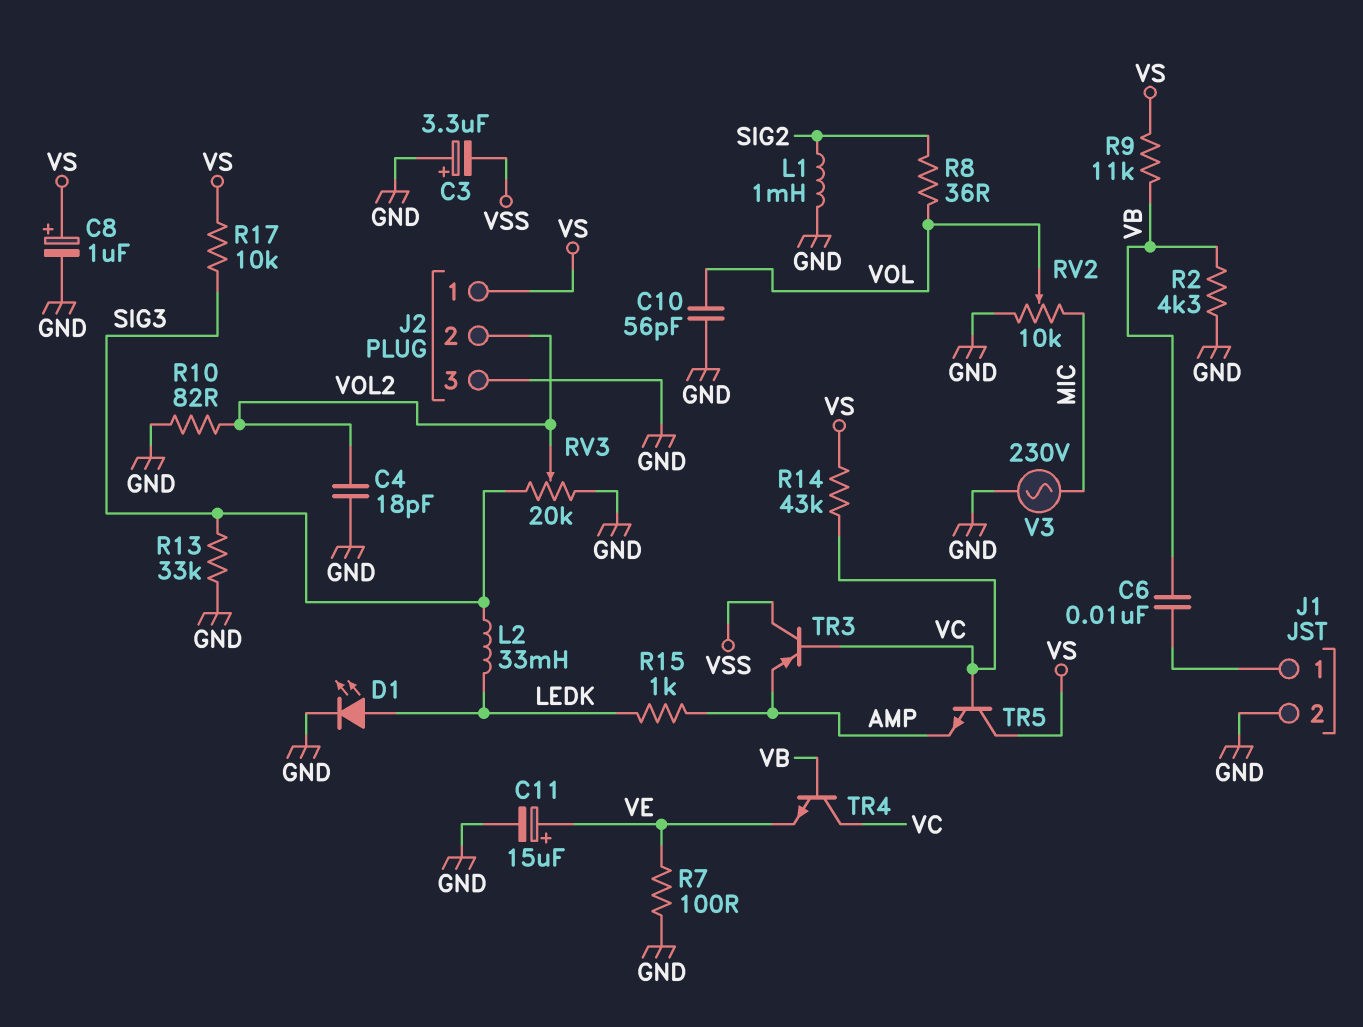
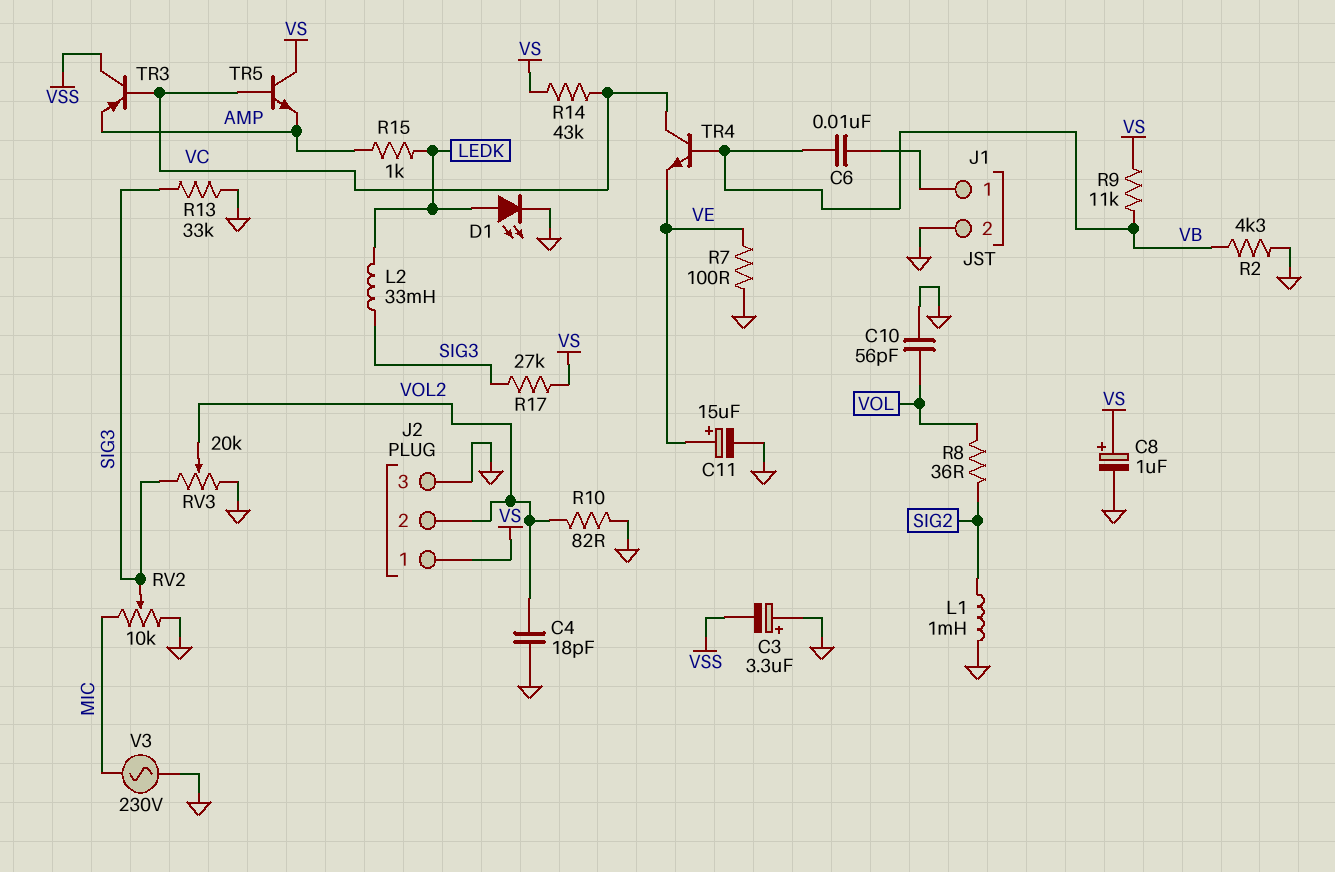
R17: 10k (SIG3, VS) -> 27k (SIG3, VS)
RV2: 10k (GND, MIC, wiper VOL) -> 10k (GND, MIC, wiper SIG3)

